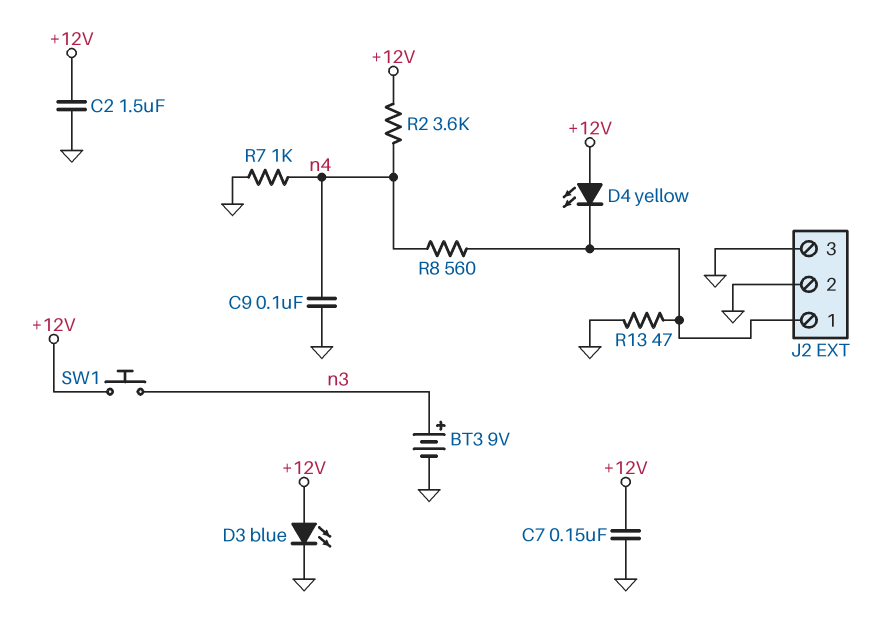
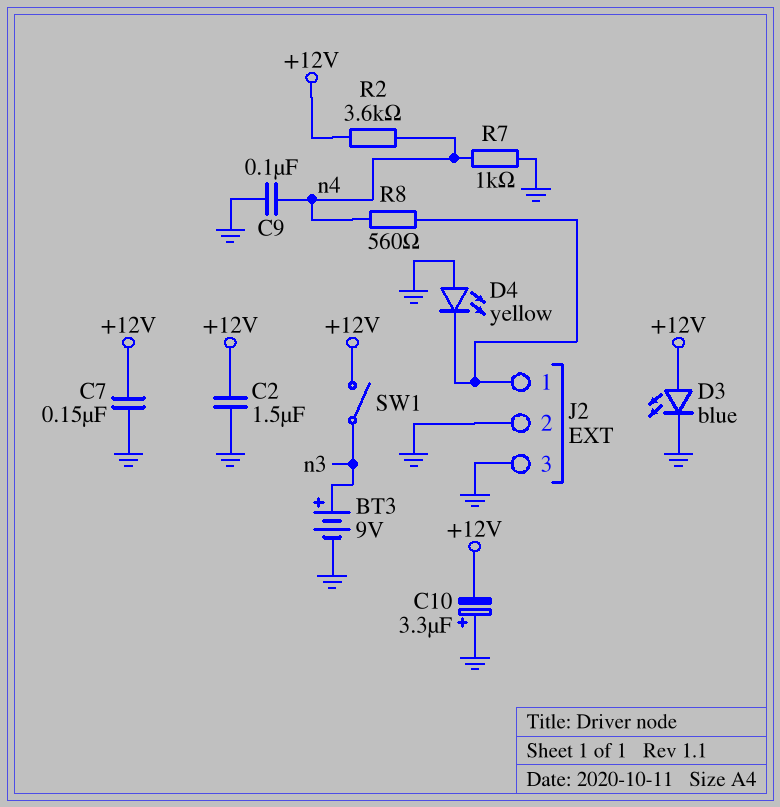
C10: none -> 3.3uF (plus GND, minus +12V)
D4: LED yellow (A +12V, K J2/1) -> LED yellow (A GND, K J2/1)
R13: 47 (GND, J2/1) -> none
SW1: button (+12V, n3) -> switch (+12V, n3)

